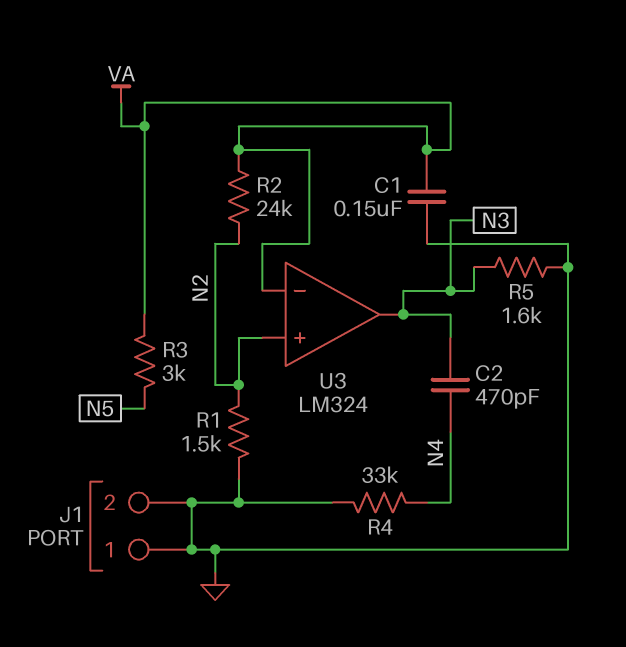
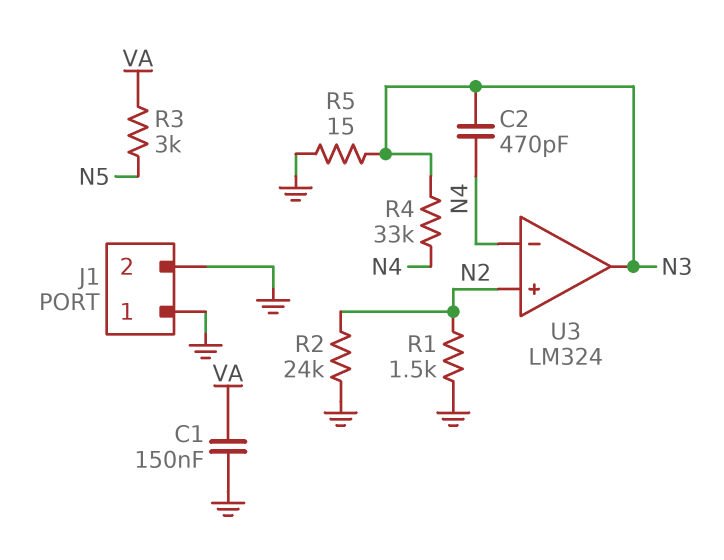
R2: 24k (N2, VA) -> 24k (GND, N2)
R4: 33k (GND, N4) -> 33k (N3, N4)
R5: 1.6k (GND, N3) -> 15 (GND, N3)
U3 pin in-: VA -> N4

